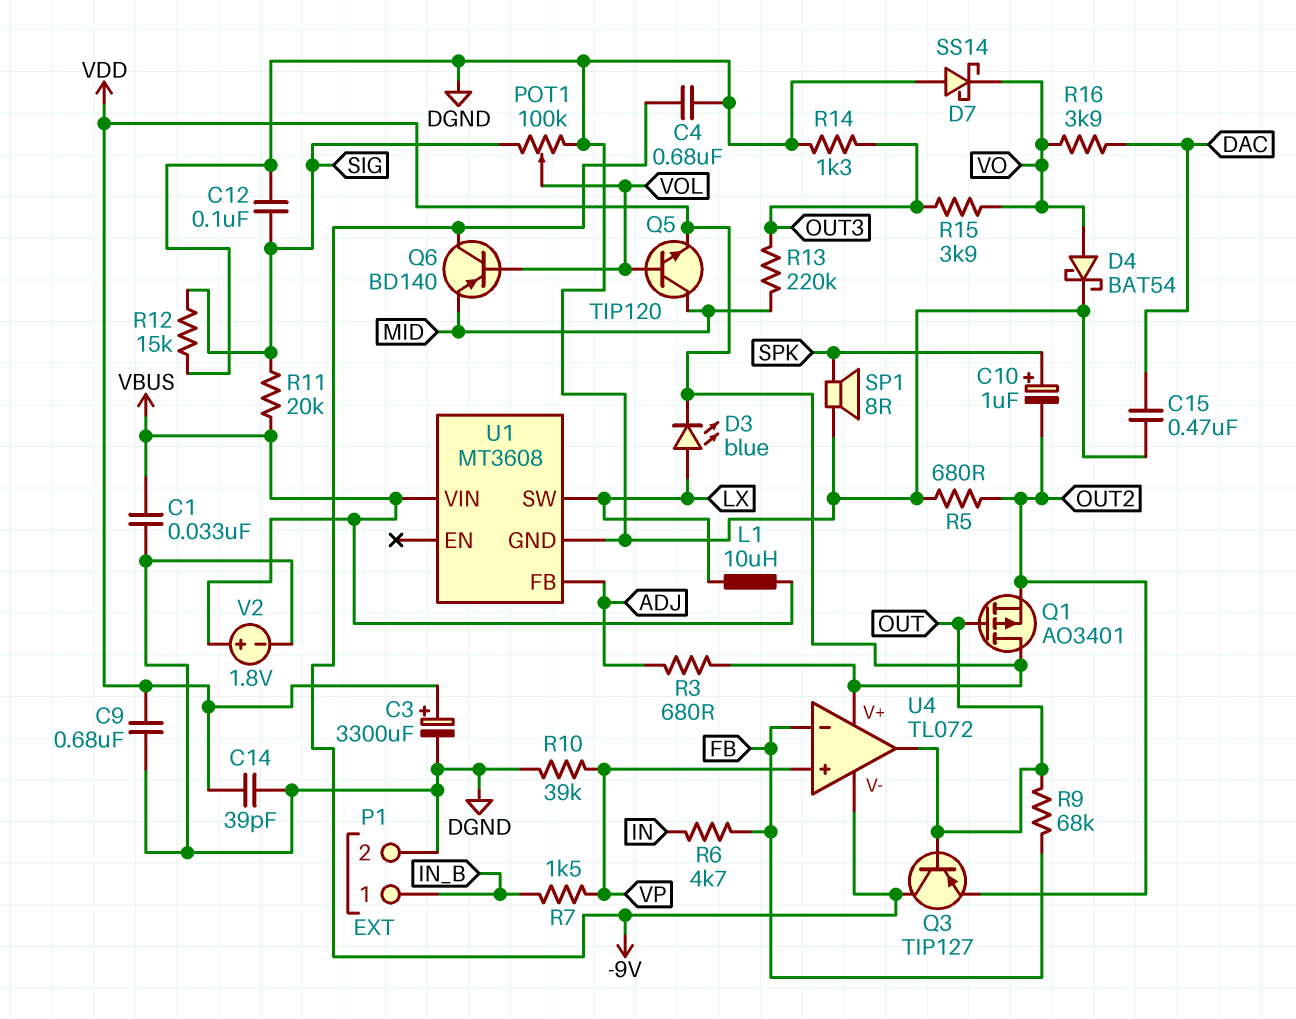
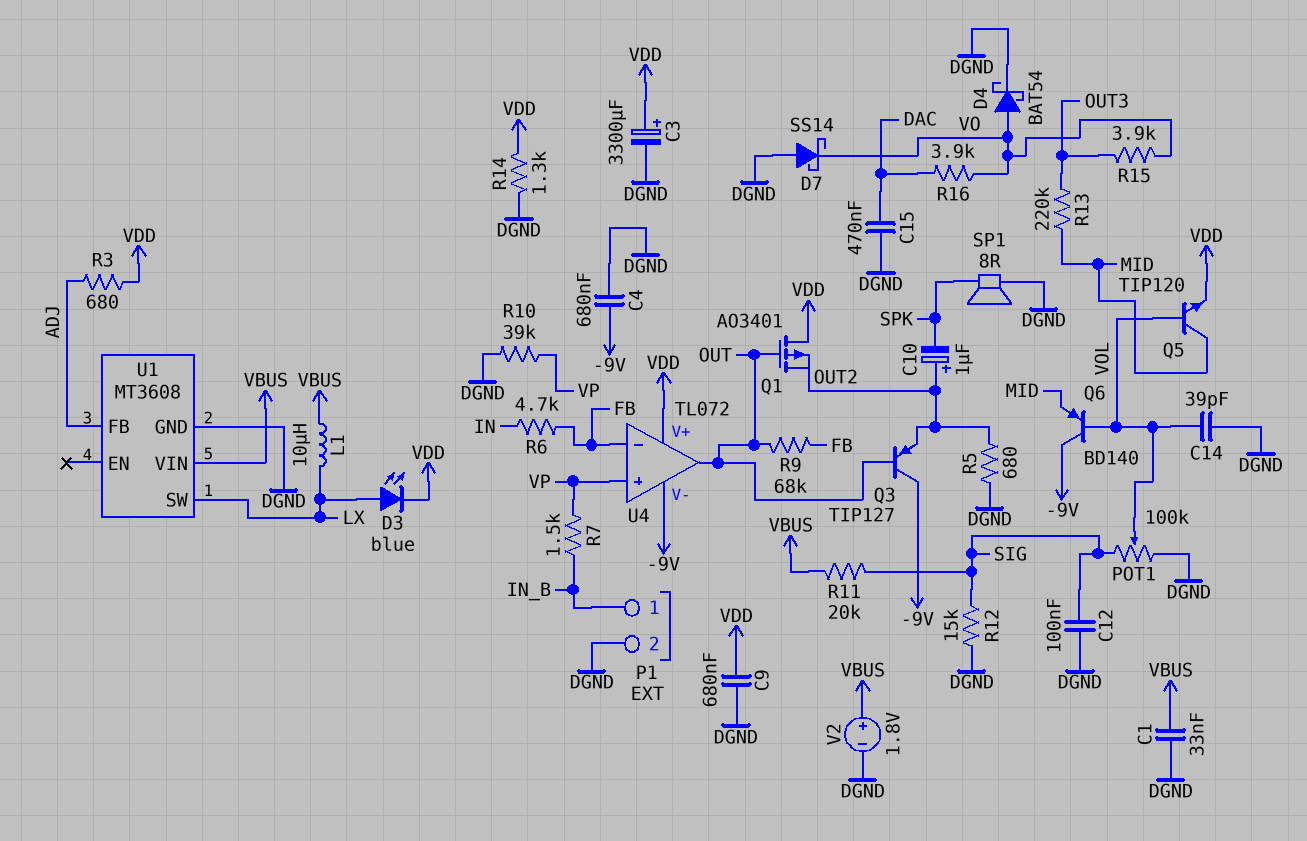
C10: 1uF (plus SPK, minus OUT2) -> 1uF (plus OUT2, minus SPK)
C14: 39pF (DGND, VDD) -> 39pF (DGND, VOL)
R14: 1.3k (DGND, OUT3) -> 1.3k (DGND, VDD)

